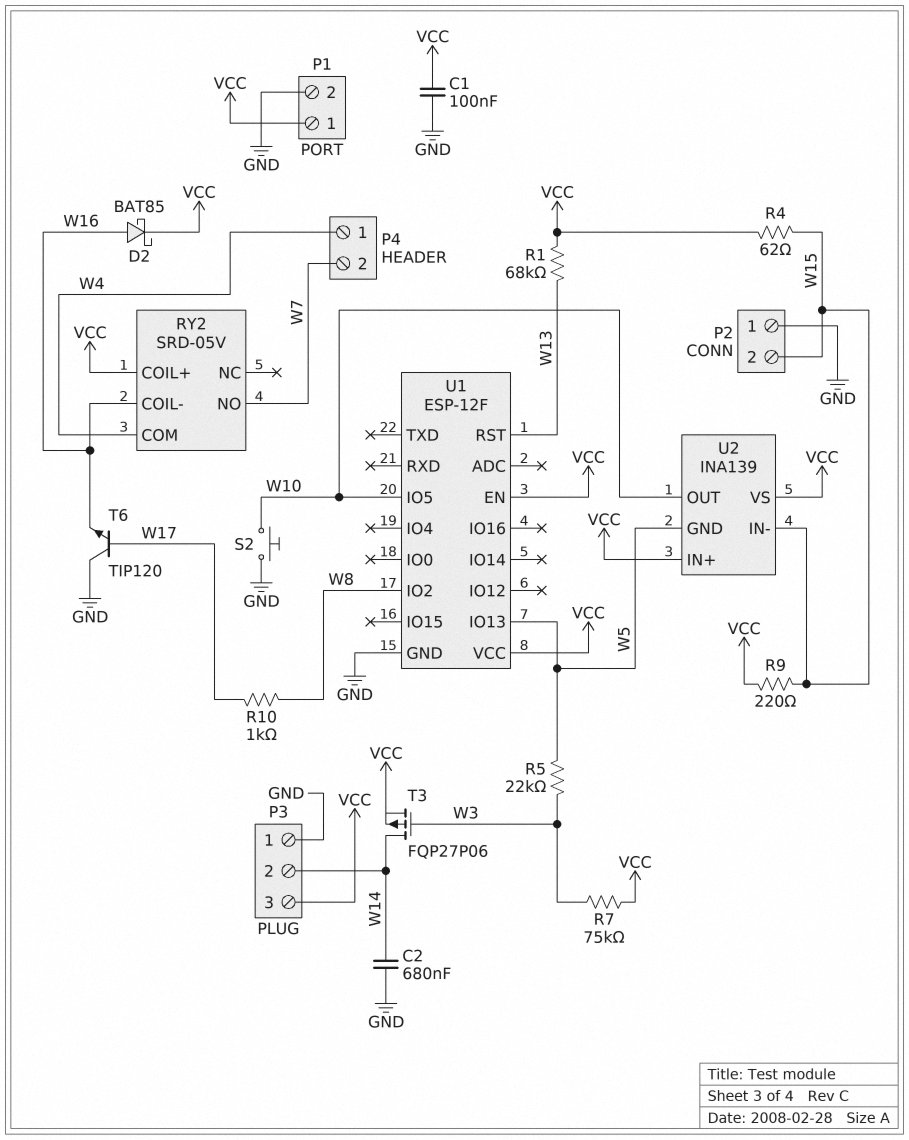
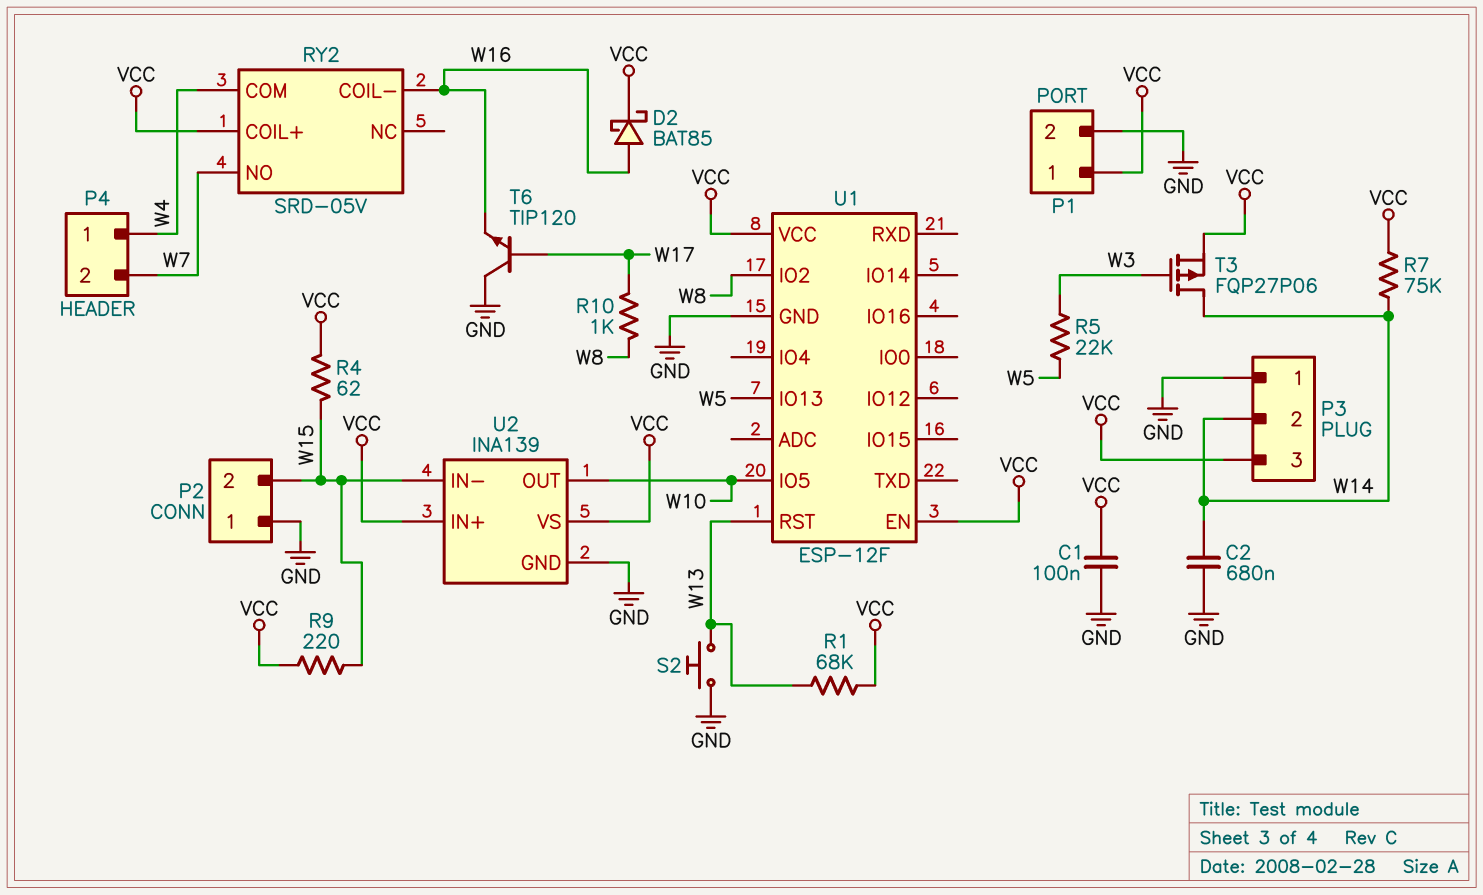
R7: 75k (VCC, W3) -> 75k (VCC, W14)
S2: button (GND, W10) -> button (GND, W13)
U2 pin GND: W5 -> GND

